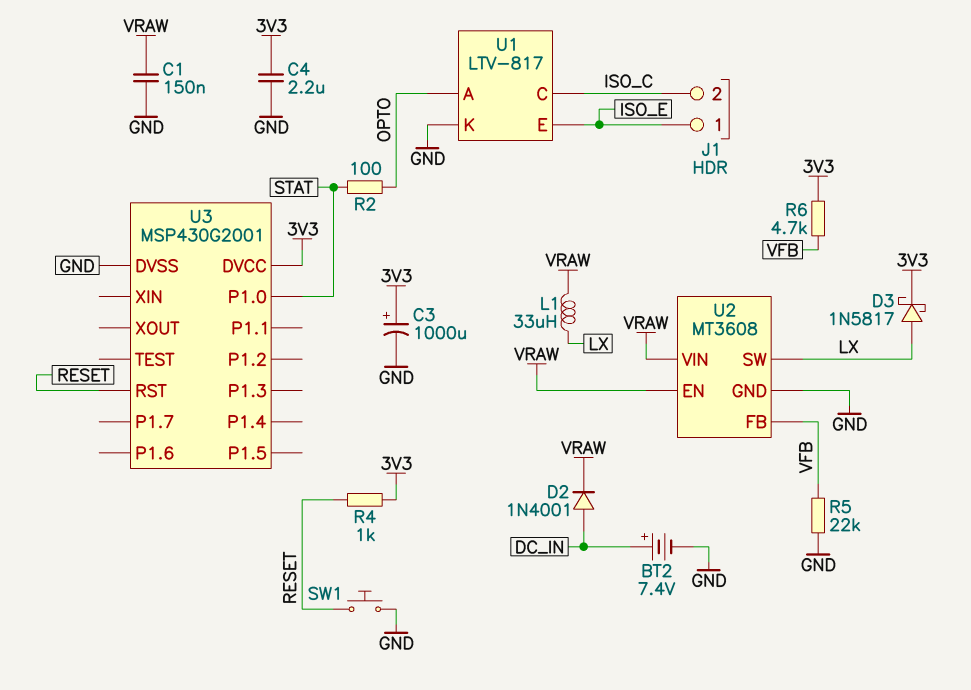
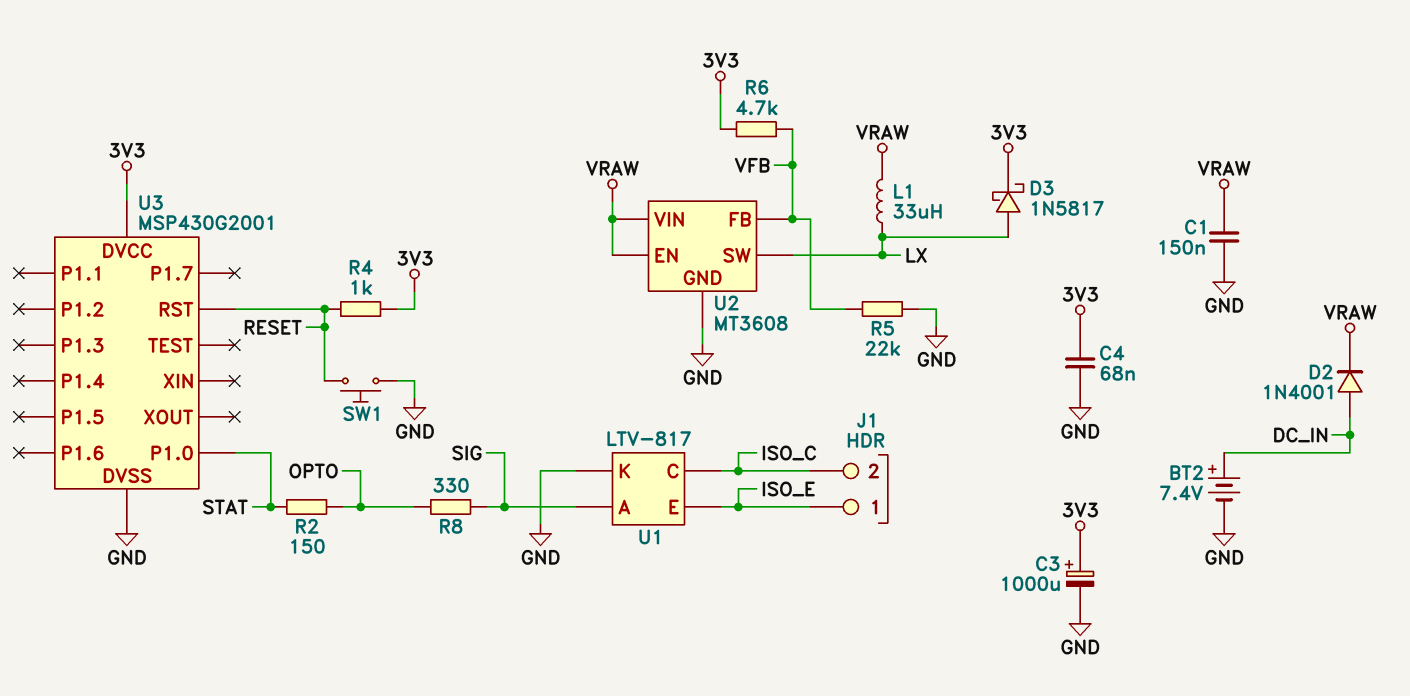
C4: 2.2uF (3V3, GND) -> 68nF (3V3, GND)
R2: 100 (OPTO, STAT) -> 150 (OPTO, STAT)
R8: none -> 330 (OPTO, SIG)
U1 pin A: OPTO -> SIG

